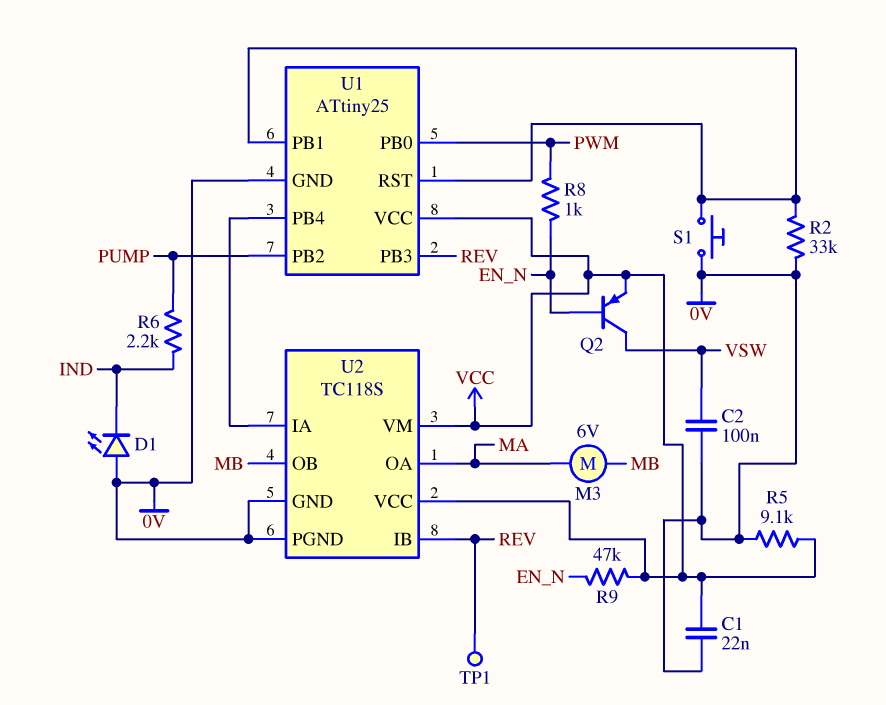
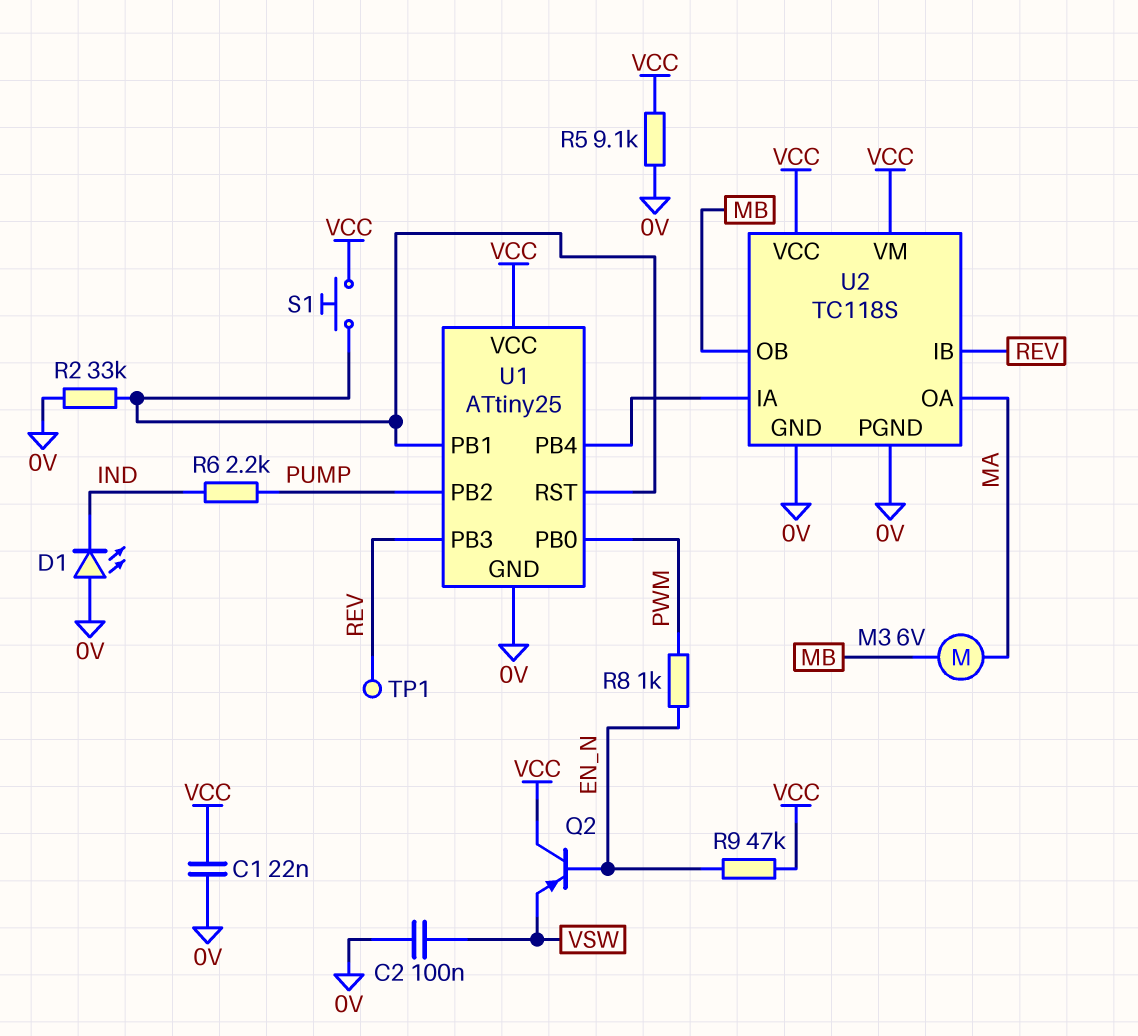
Q2: PNP (B EN_N, C VSW, E VCC) -> PNP (B EN_N, C VCC, E VSW)
S1: button (0V, U1/PB1) -> button (U1/PB1, VCC)

